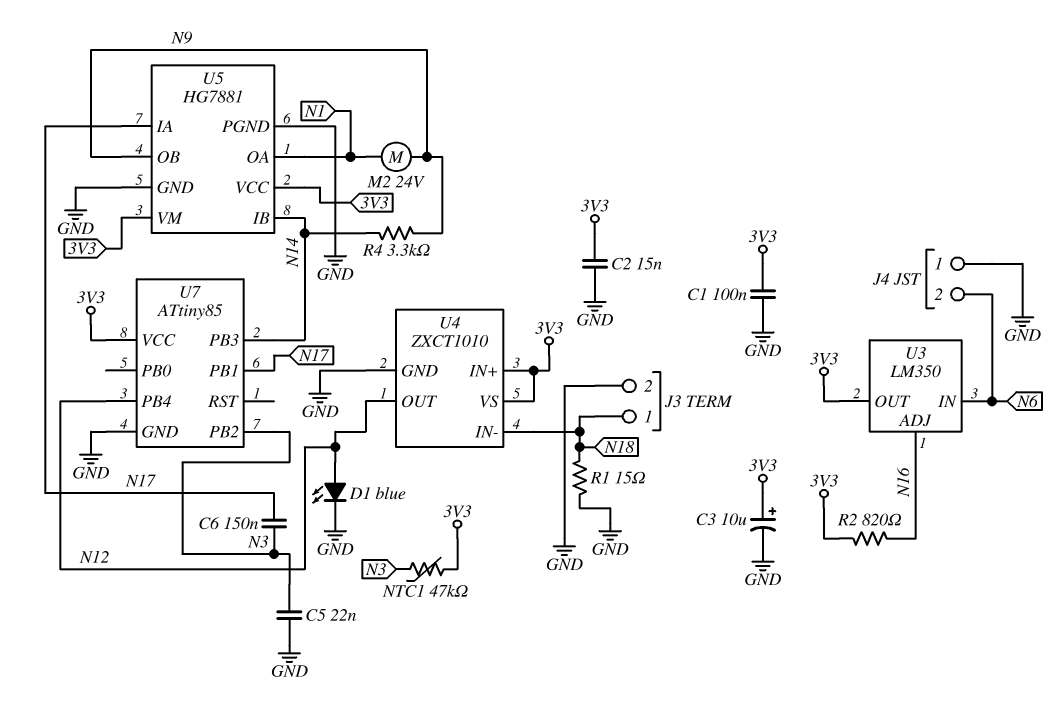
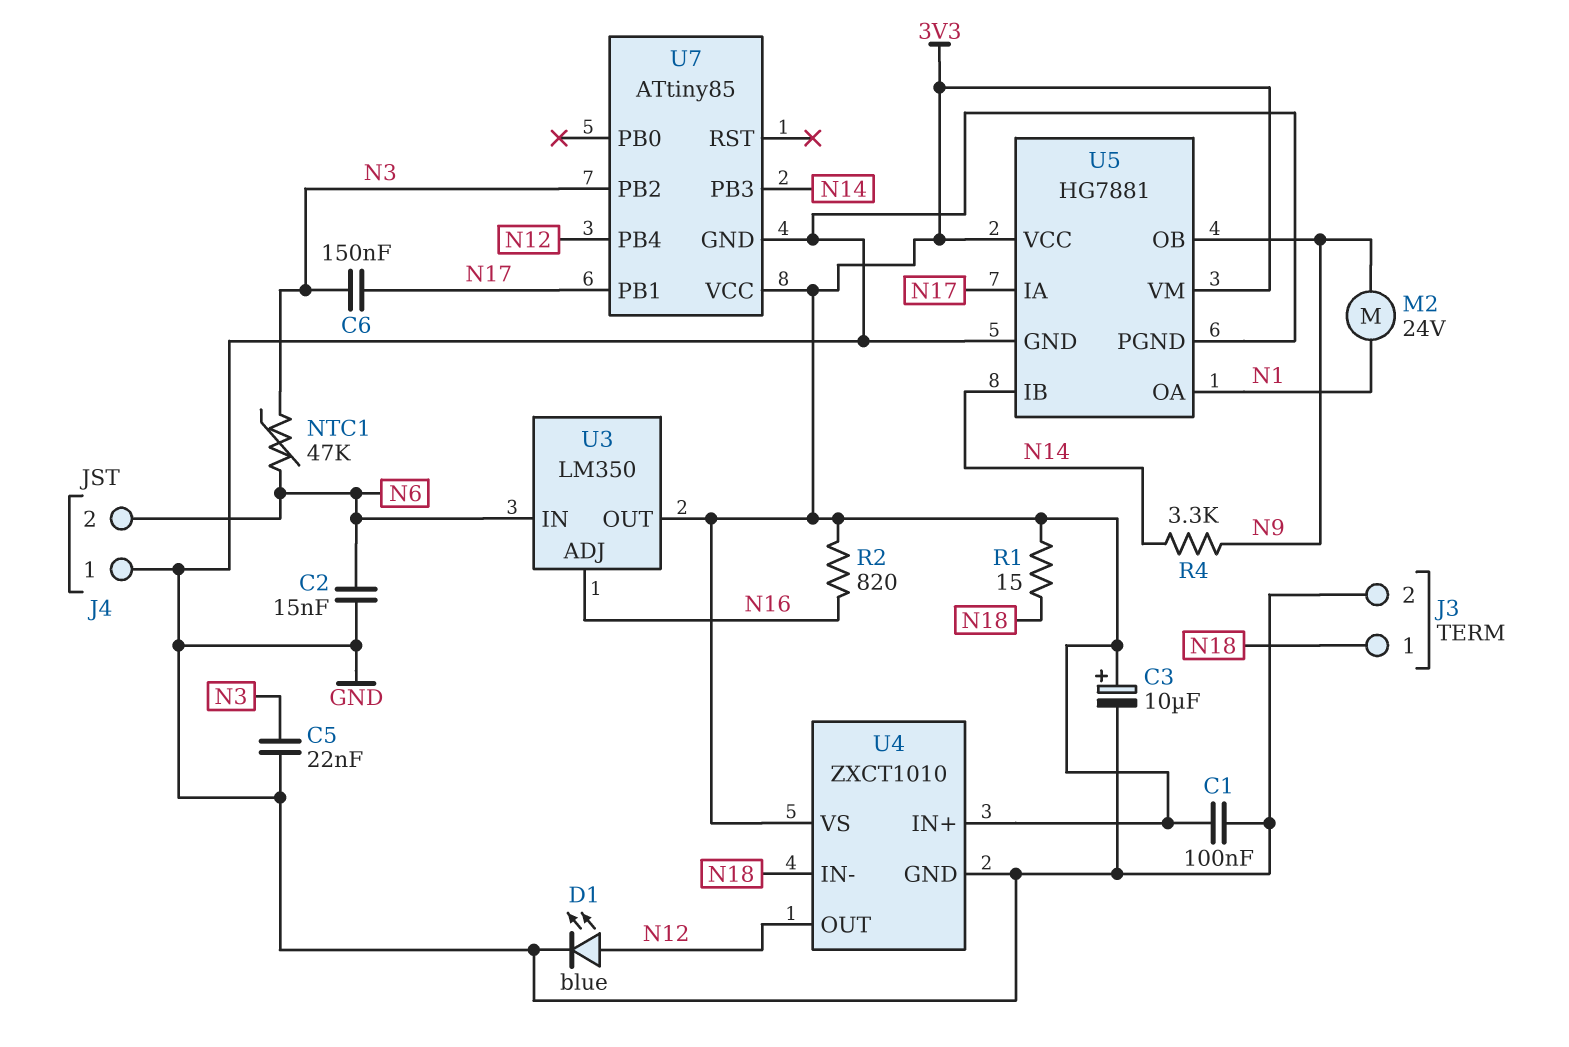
C2: 15nF (3V3, GND) -> 15nF (GND, N6)
NTC1: 47k (3V3, N3) -> 47k (N3, N6)
R1: 15 (GND, N18) -> 15 (3V3, N18)

